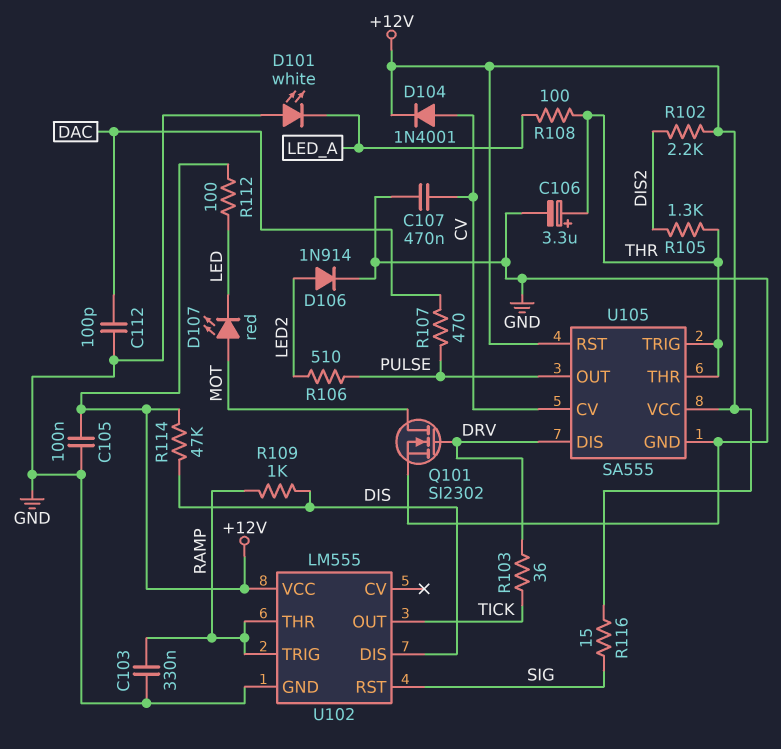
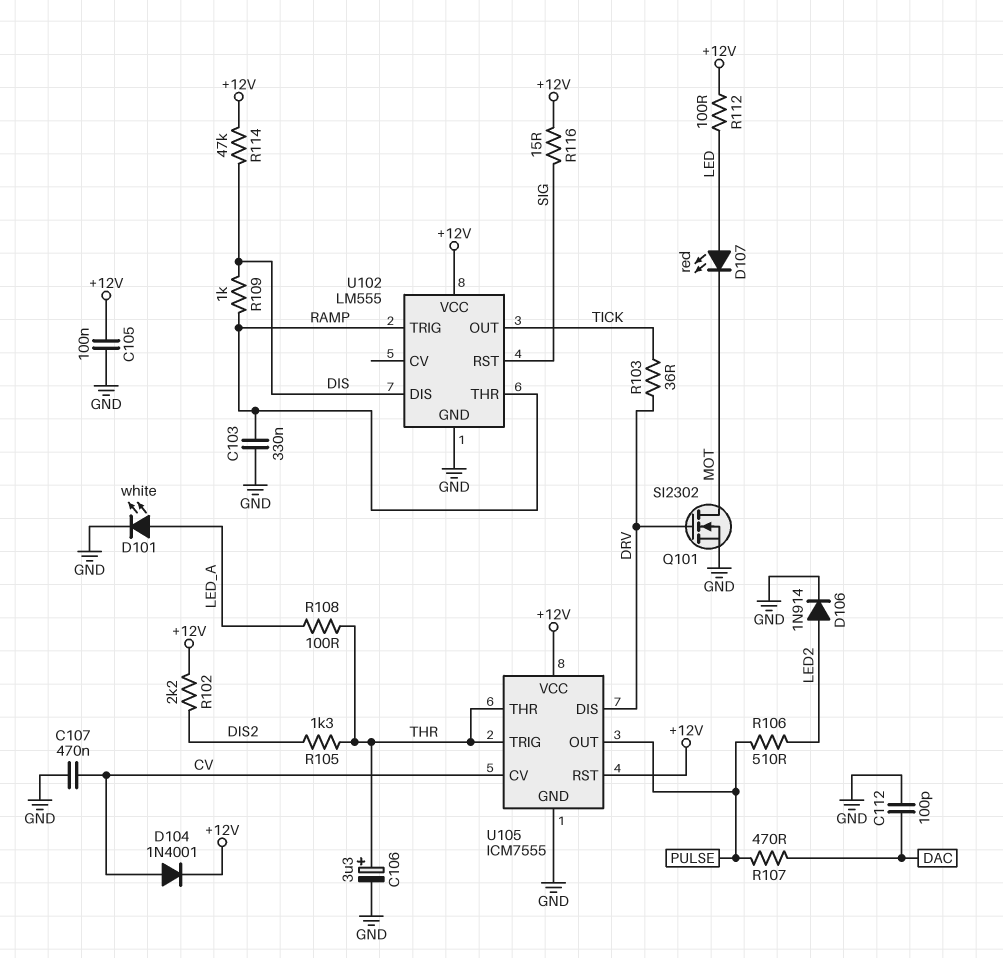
D101: LED white (A GND, K LED_A) -> LED white (A LED_A, K GND)
D107: LED red (A MOT, K LED) -> LED red (A LED, K MOT)
U105: SA555 -> ICM7555

